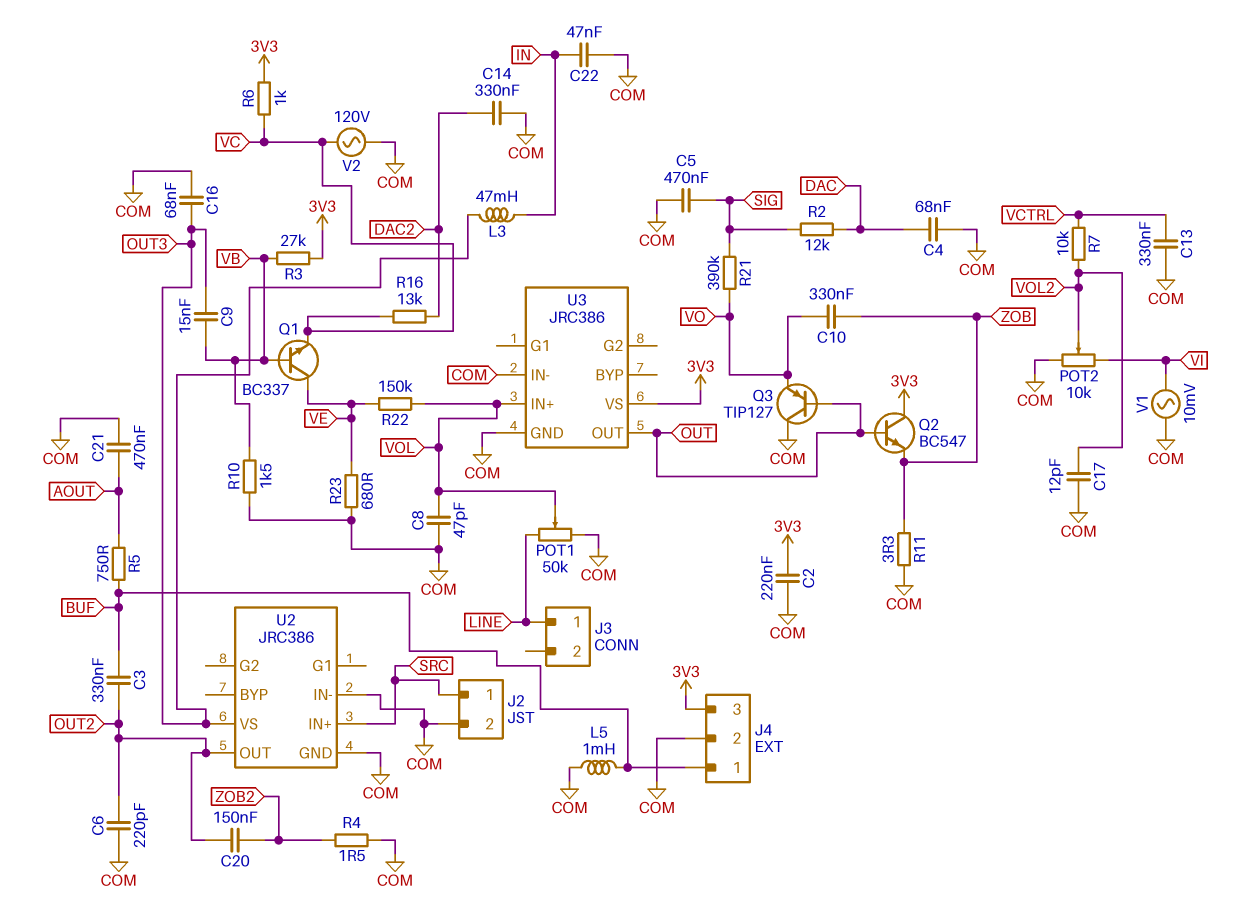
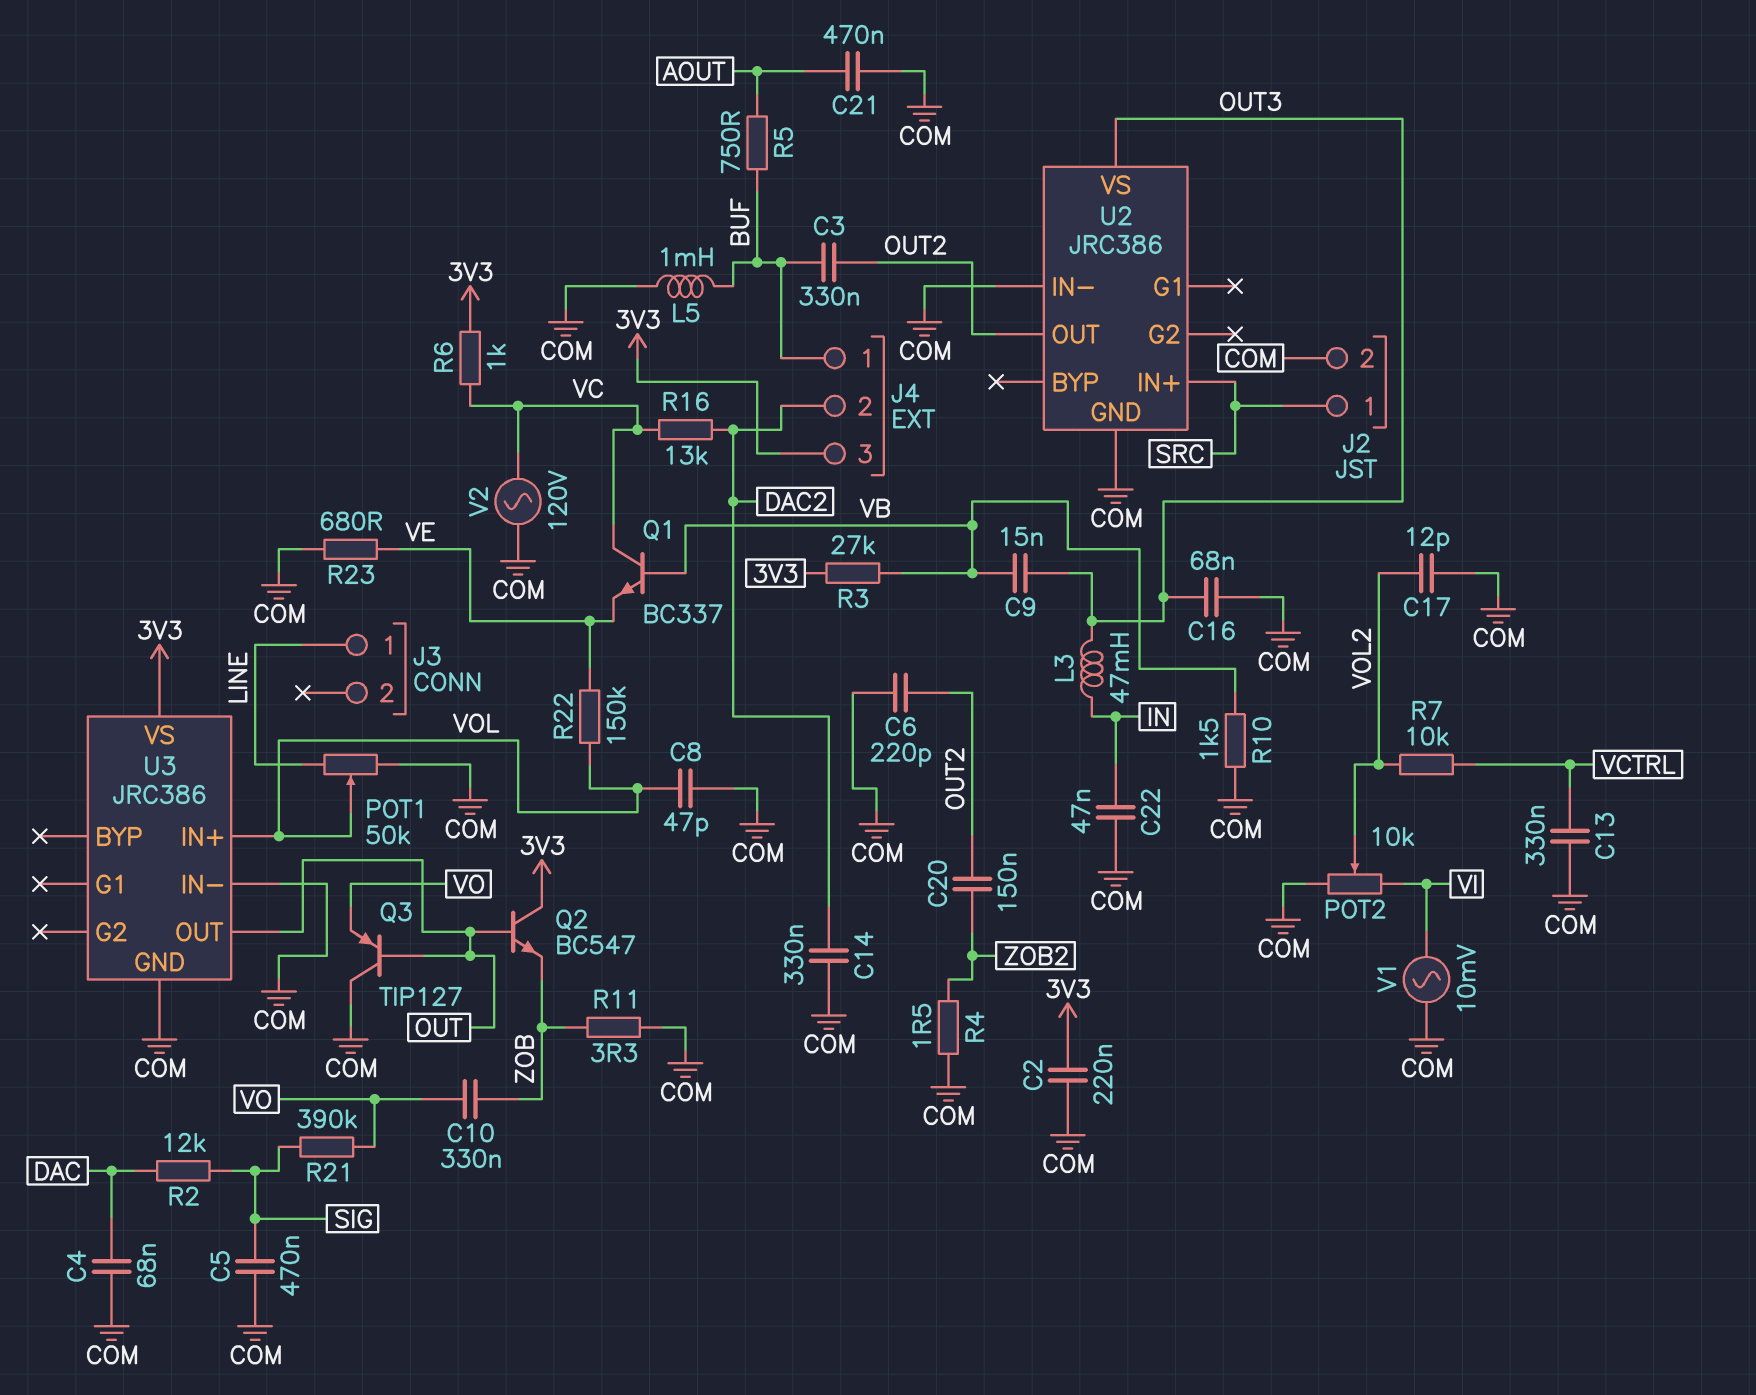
J4 pin 2: COM -> DAC2
Q1: NPN BC337 (B VB, C VE, E VC) -> NPN BC337 (B VB, C VC, E VE)

